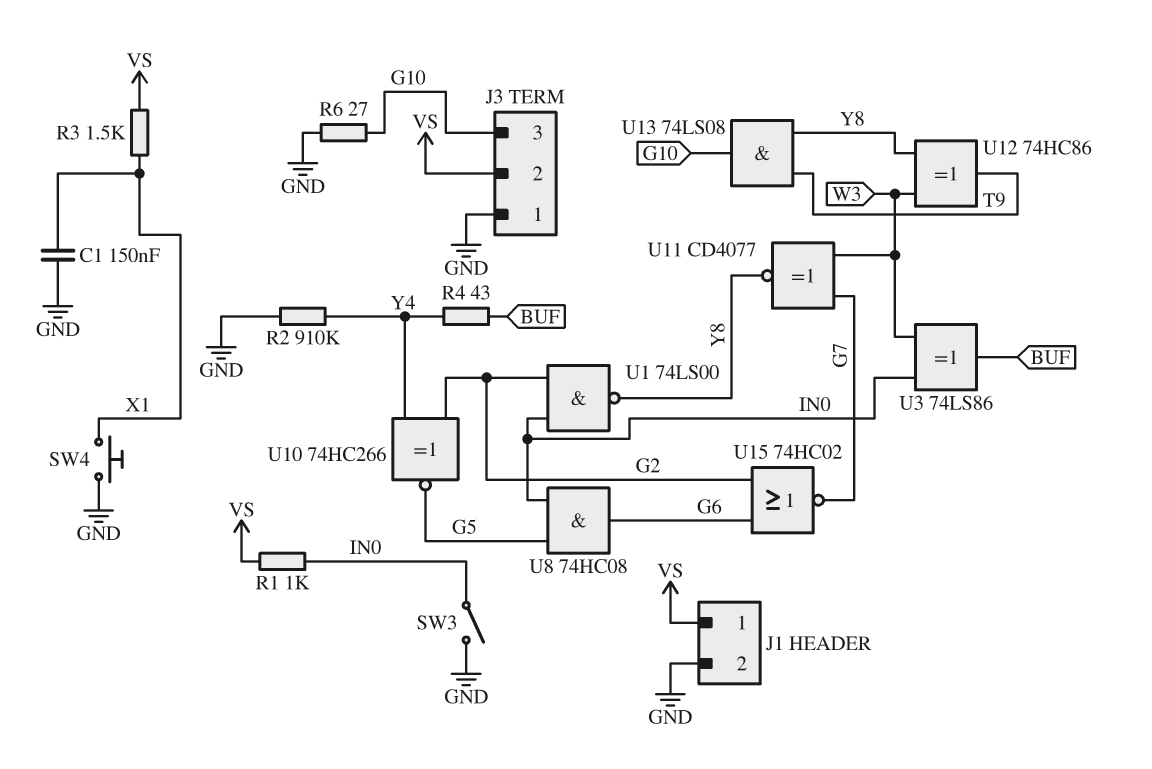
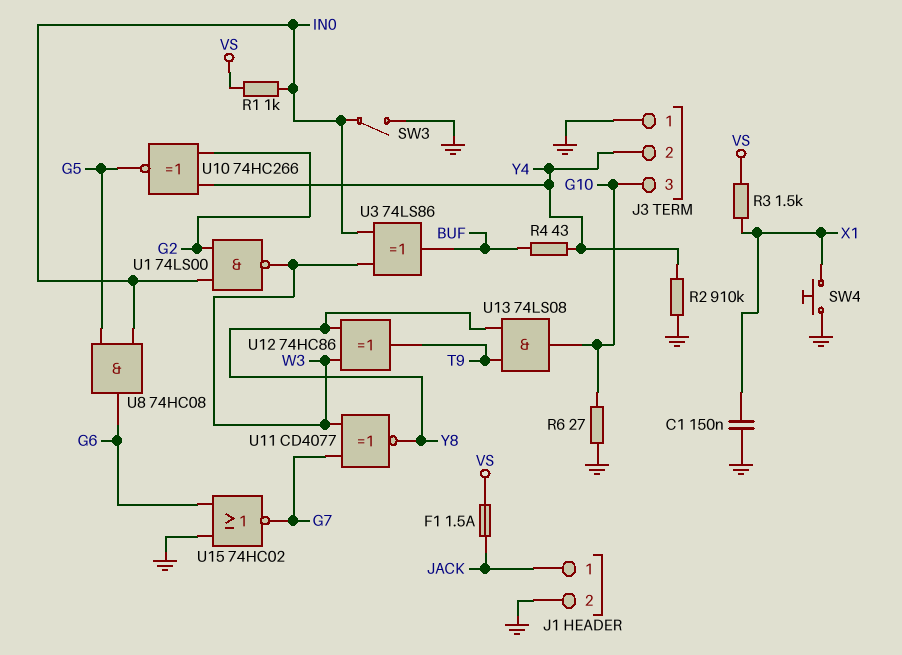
F1: none -> 1.5A (JACK, VS)
J1 pin 1: VS -> JACK
J3 pin 2: VS -> Y4
U1: NAND 74LS00 (in G2, in IN0, out Y8) -> NAND 74LS00 (in G2, in IN0, out W3)
U15: NOR 74HC02 (in G2, in G6, out G7) -> NOR 74HC02 (in G6, in GND, out G7)

